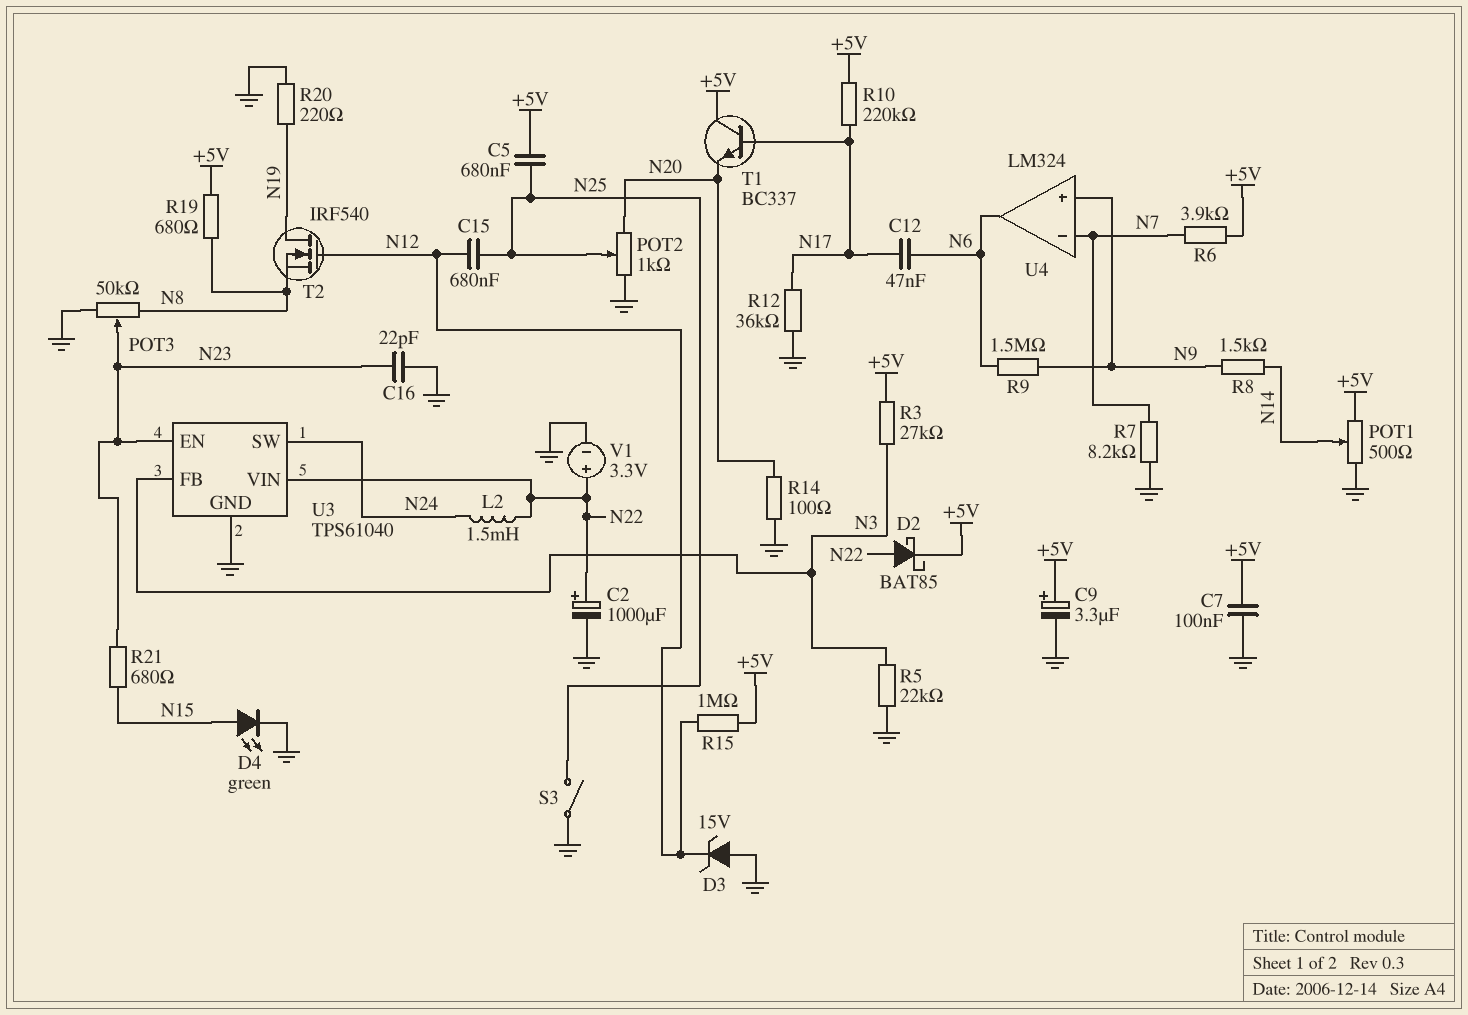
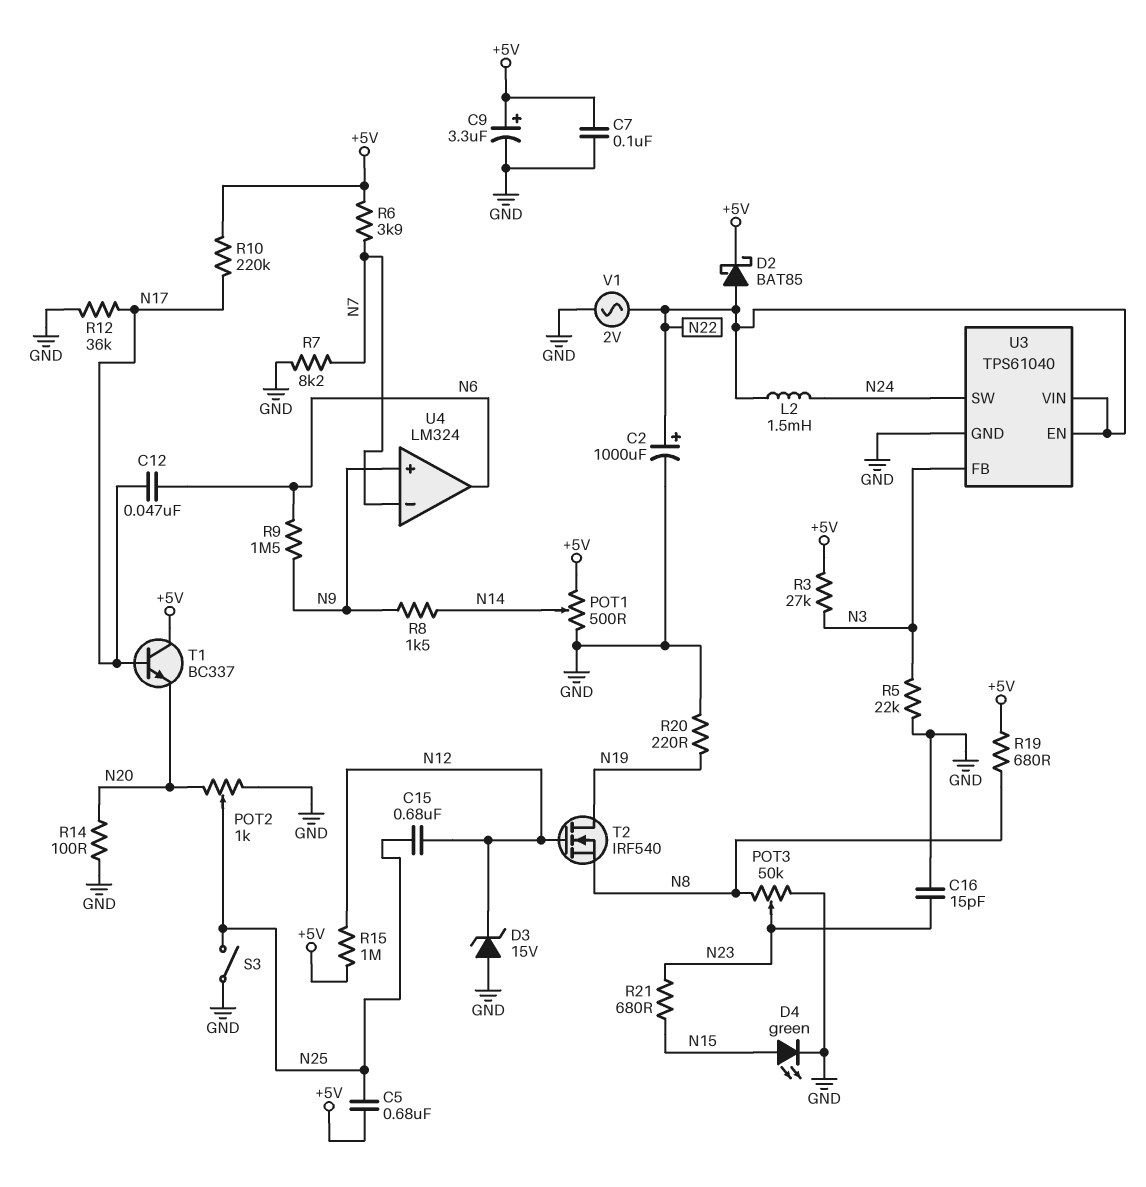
C16: 22pF (GND, N23) -> 15pF (GND, N23)
U3 pin EN: N23 -> N22
V1: 3.3V (plus N22, minus GND) -> AC 2V (GND, N22)

